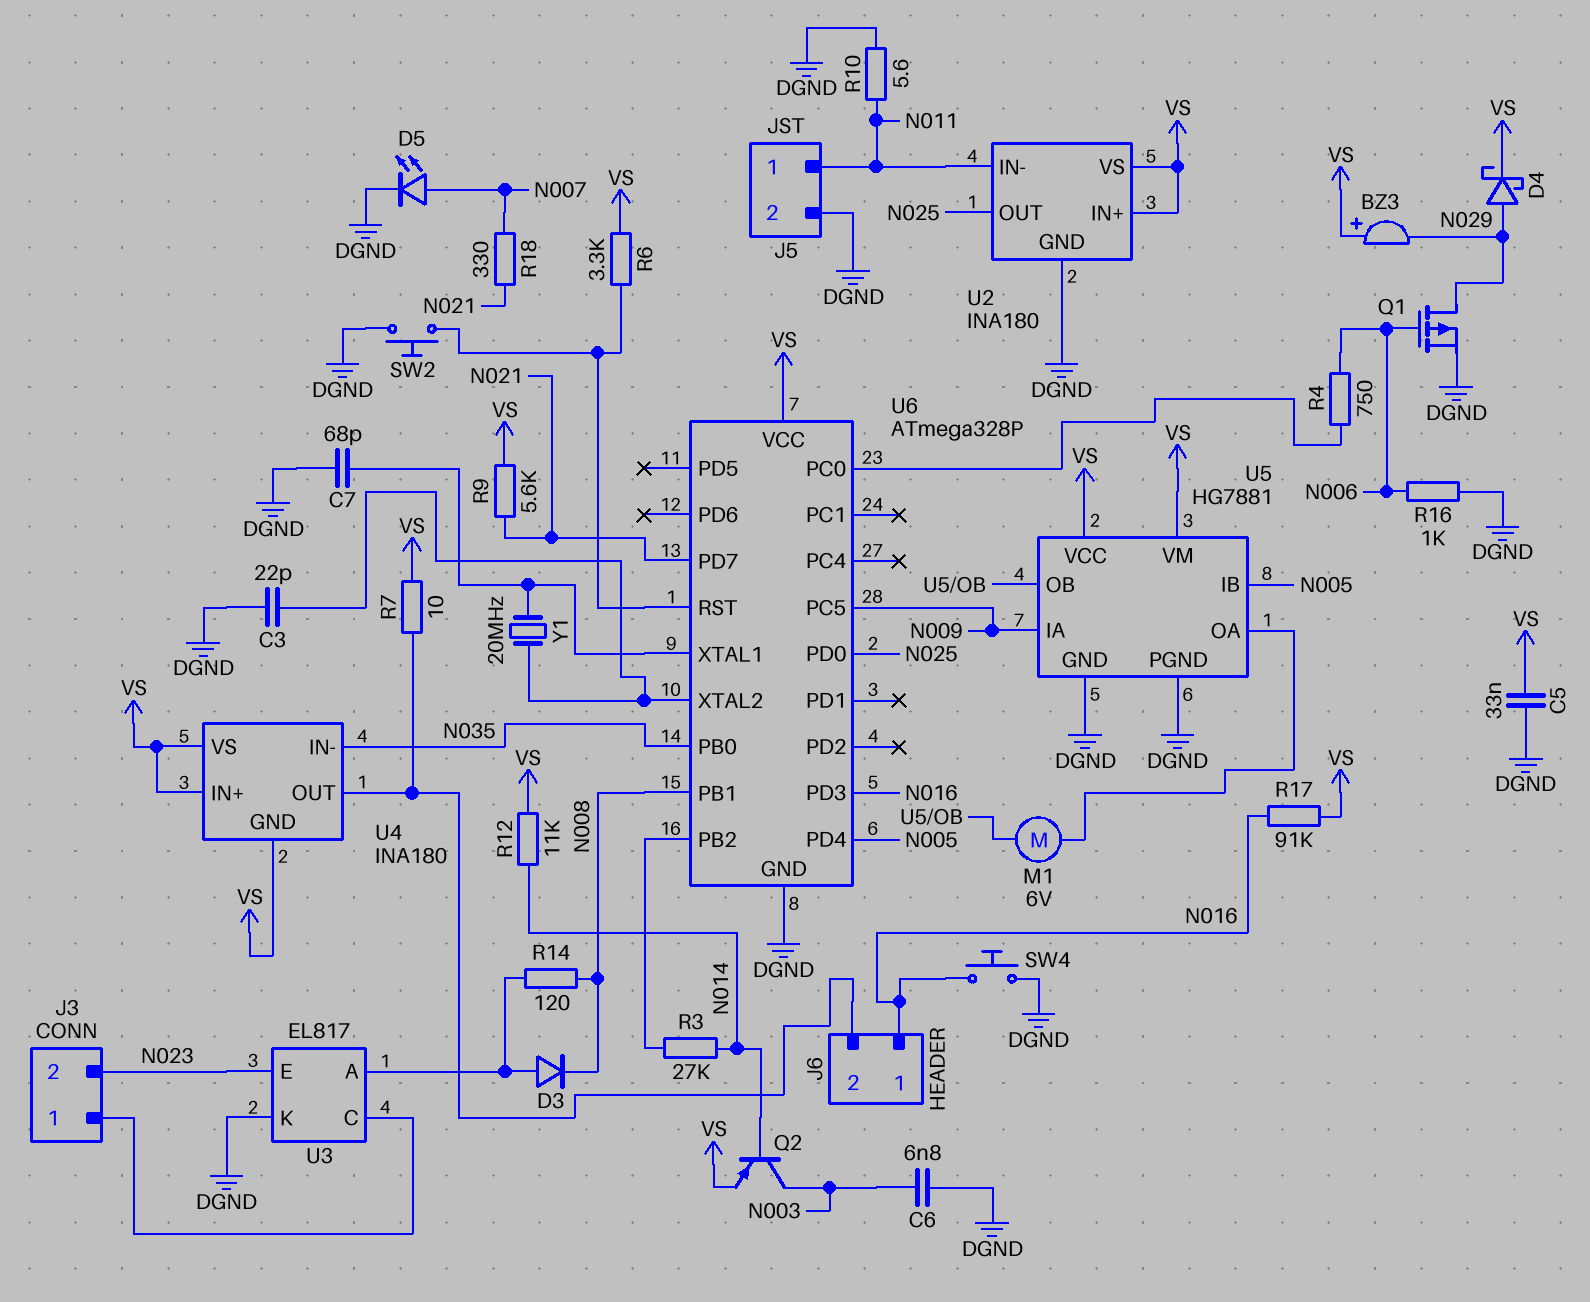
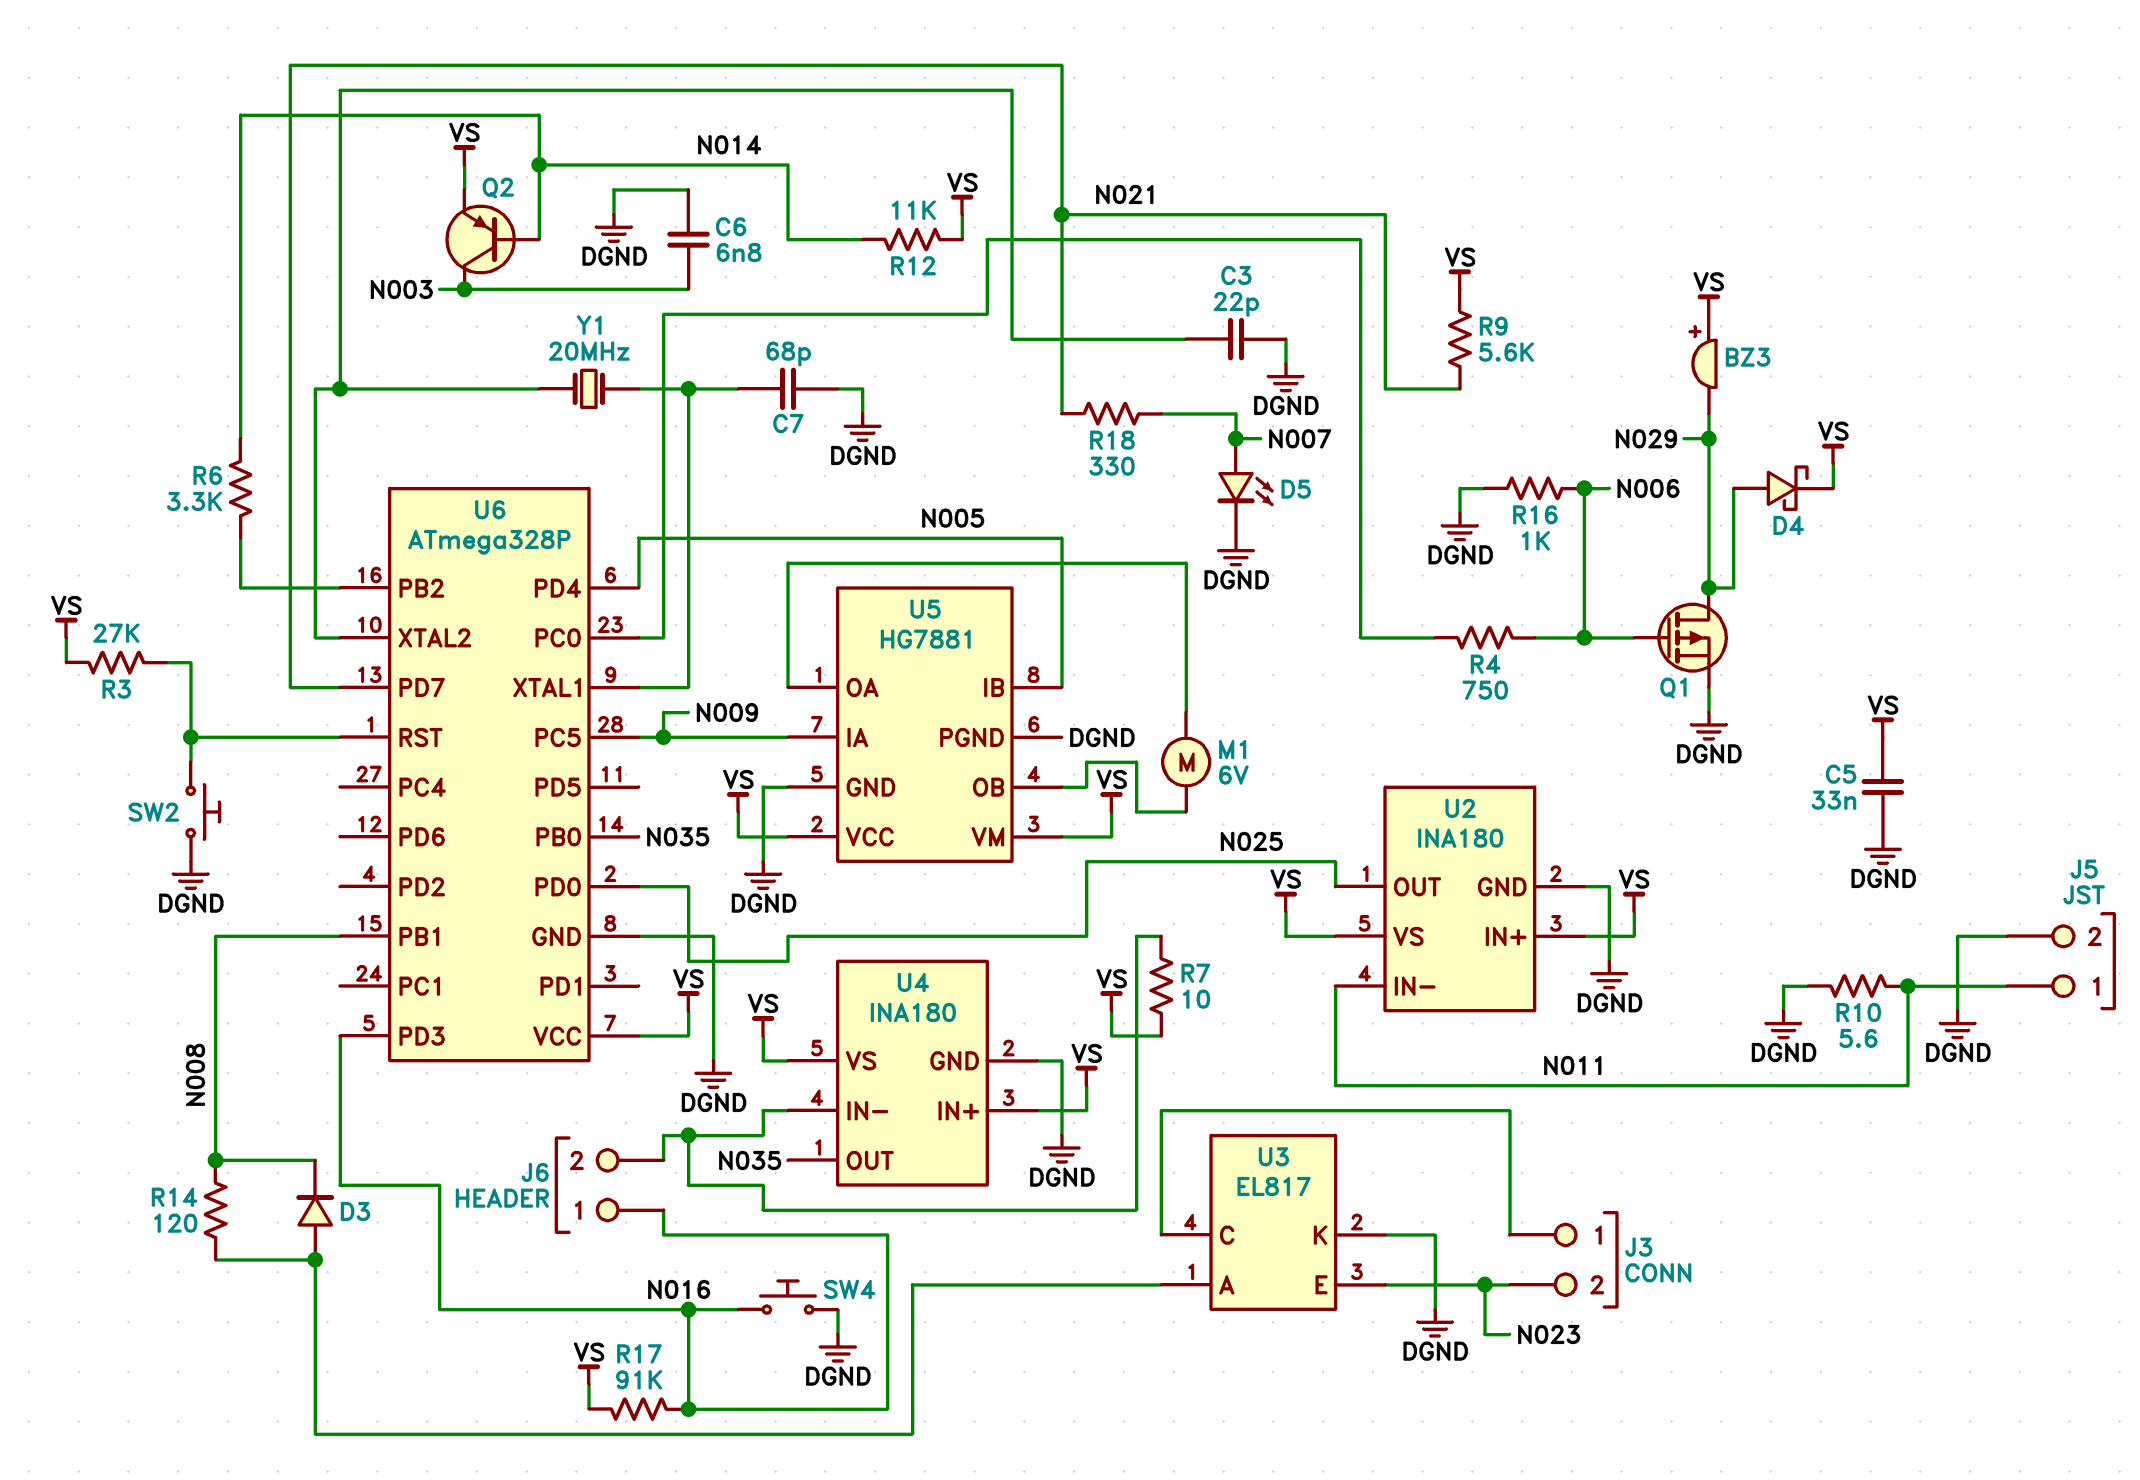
R3: 27k (N014, U6/PB2) -> 27k (U6/RST, VS)
R6: 3.3k (U6/RST, VS) -> 3.3k (N014, U6/PB2)
U4 pin GND: VS -> DGND
U4 pin IN-: N035 -> J6/2
U4 pin OUT: J6/2 -> N035

